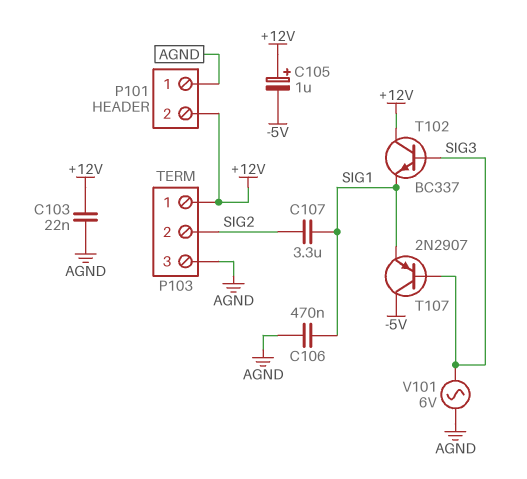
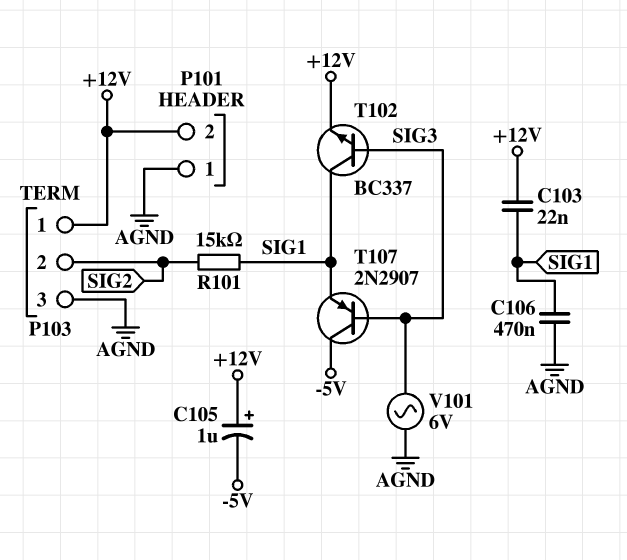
C103: 22nF (+12V, AGND) -> 22nF (+12V, SIG1)
C107: 3.3uF (SIG1, SIG2) -> none
R101: none -> 15k (SIG1, SIG2)
T102: NPN BC337 (B SIG3, C +12V, E SIG1) -> NPN BC337 (B SIG3, C SIG1, E +12V)

